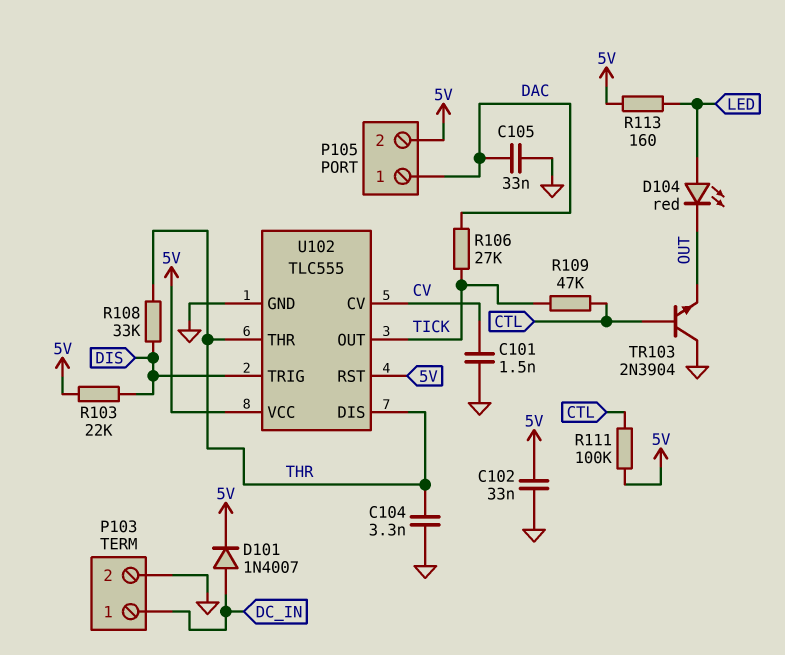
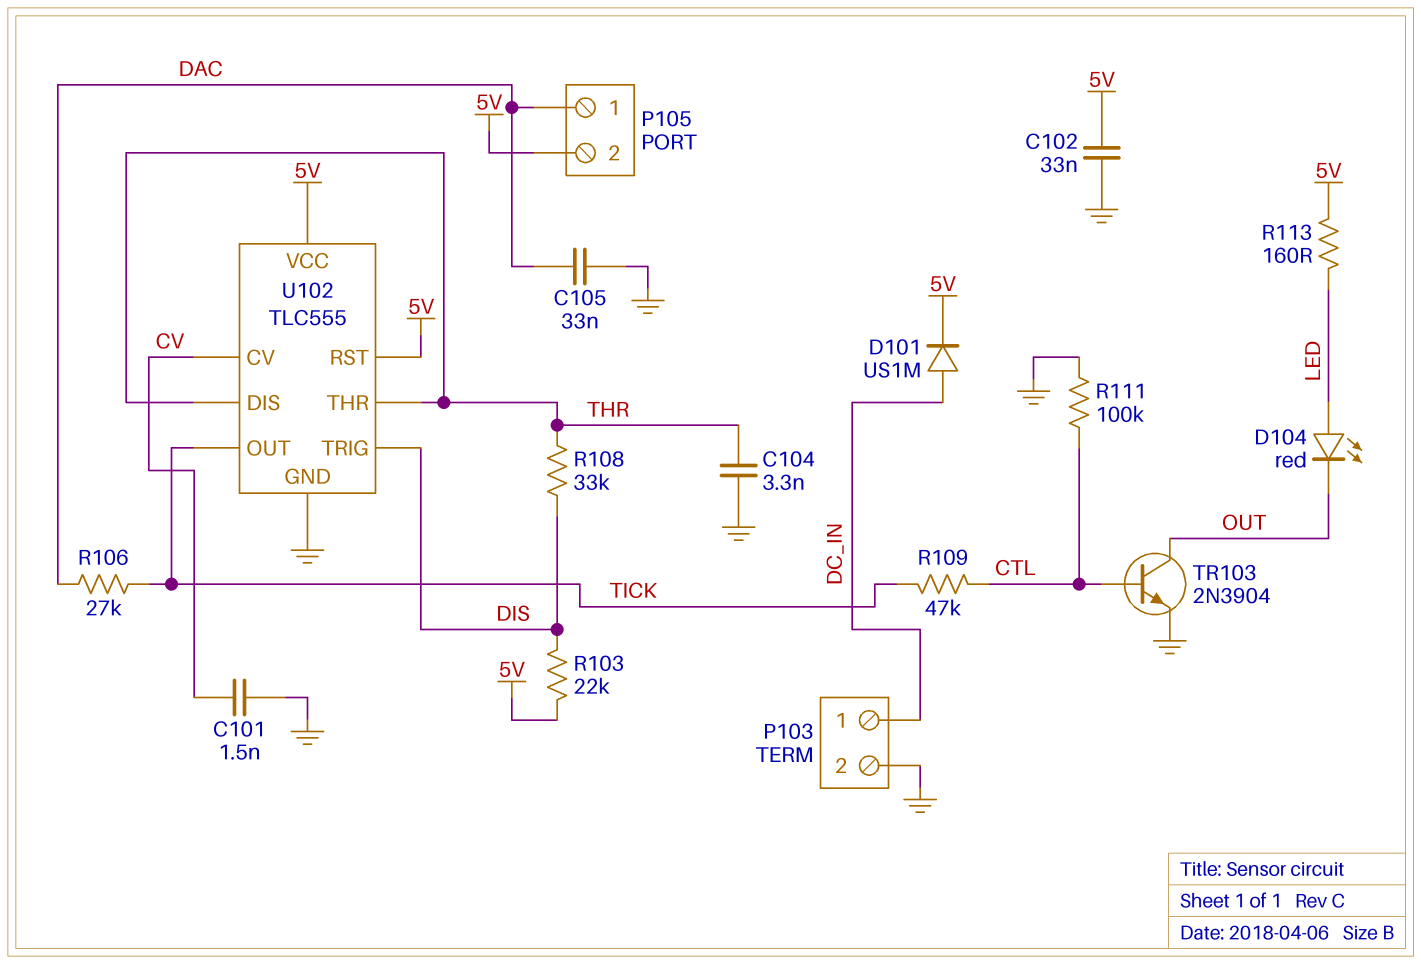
D101: diode 1N4007 (A DC_IN, K 5V) -> diode US1M (A DC_IN, K 5V)
R111: 100k (5V, CTL) -> 100k (CTL, GND)
TR103: NPN 2N3904 (B CTL, C GND, E OUT) -> NPN 2N3904 (B CTL, C OUT, E GND)

